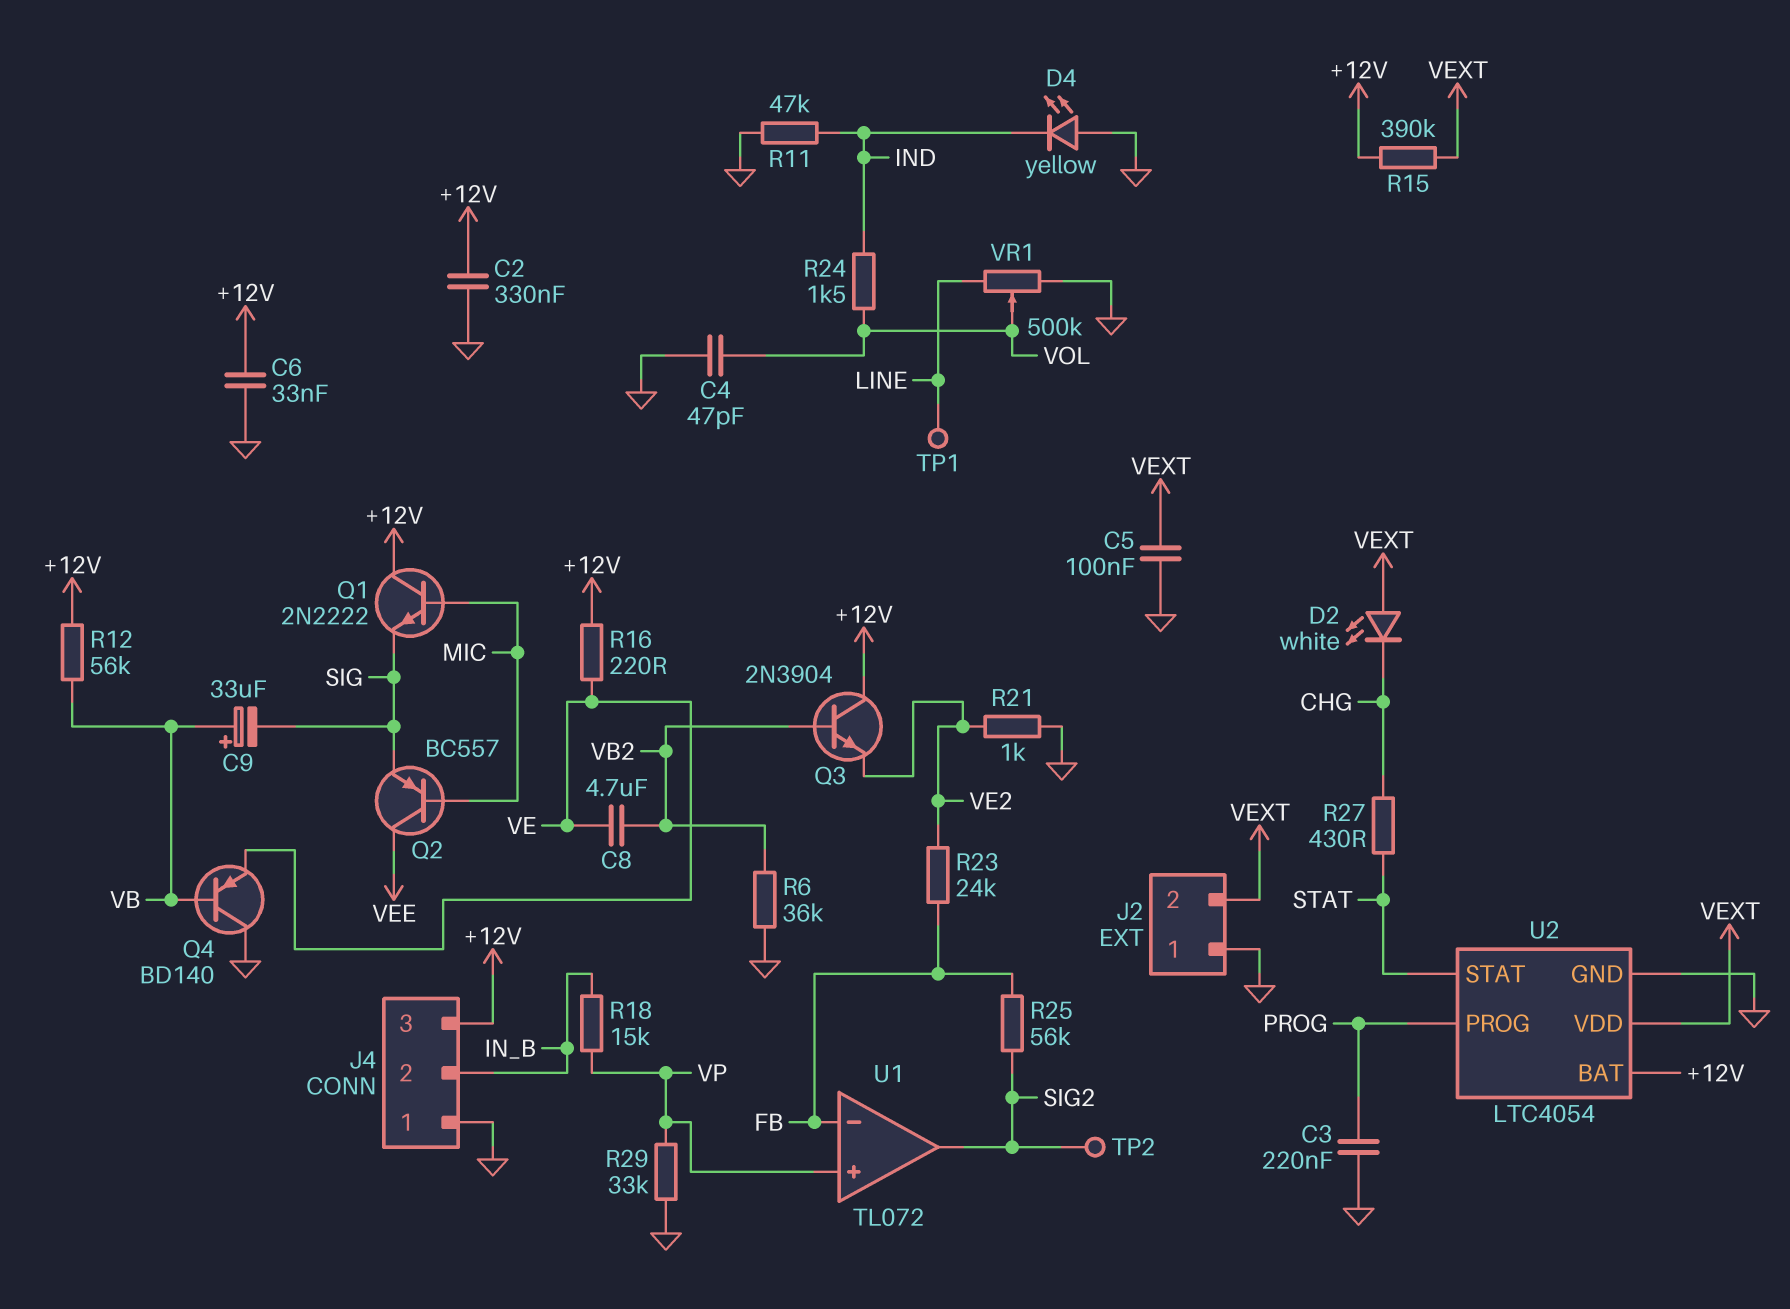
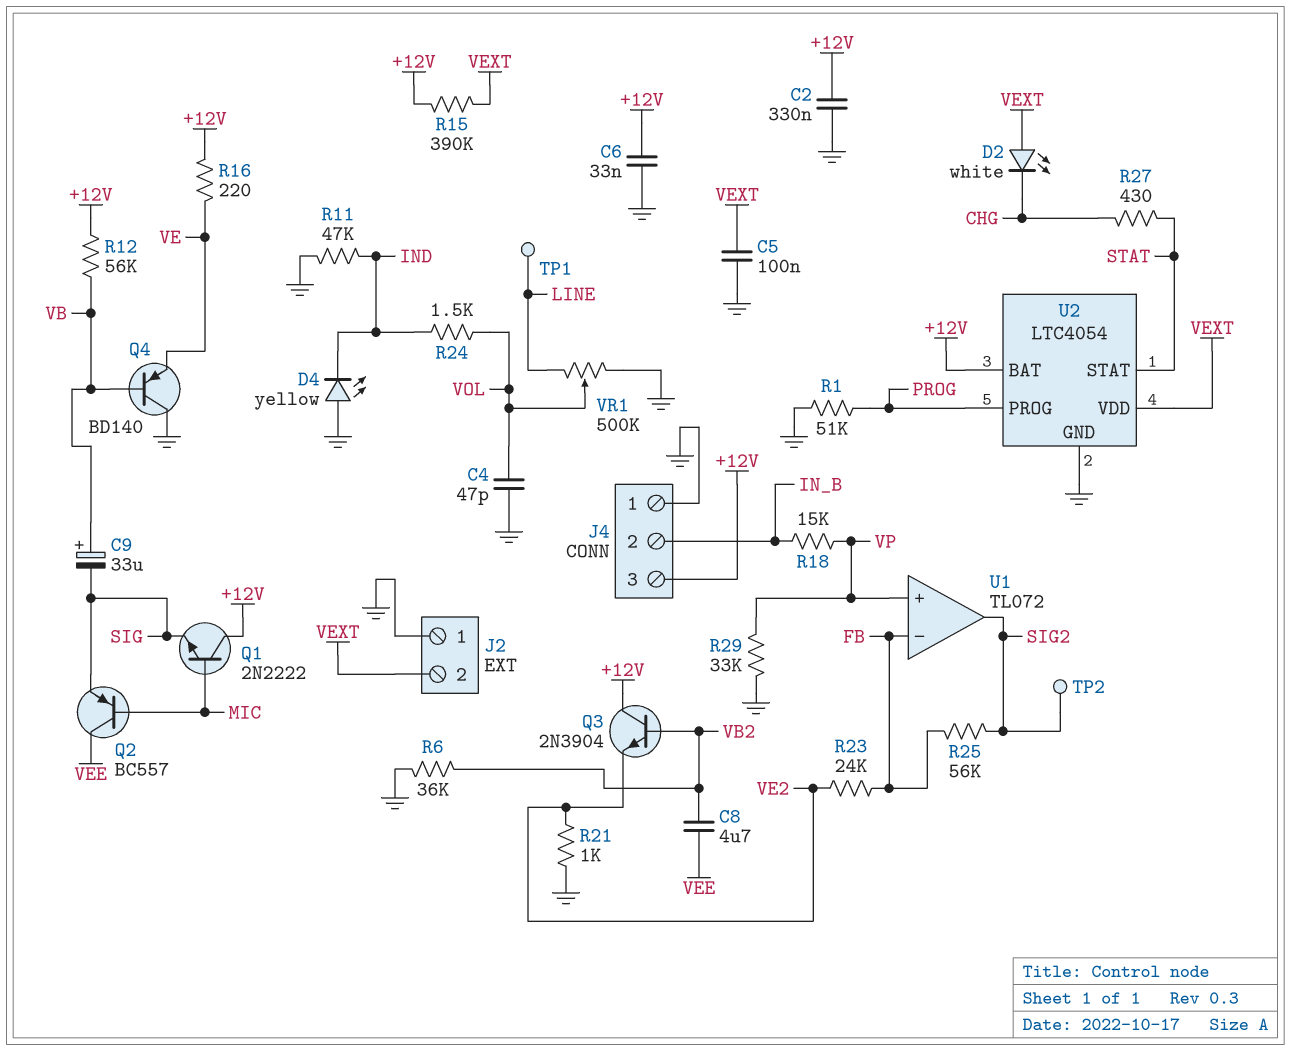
C3: 220nF (GND, PROG) -> none
C8: 4.7uF (VB2, VE) -> 4.7uF (VB2, VEE)
R1: none -> 51k (GND, PROG)

